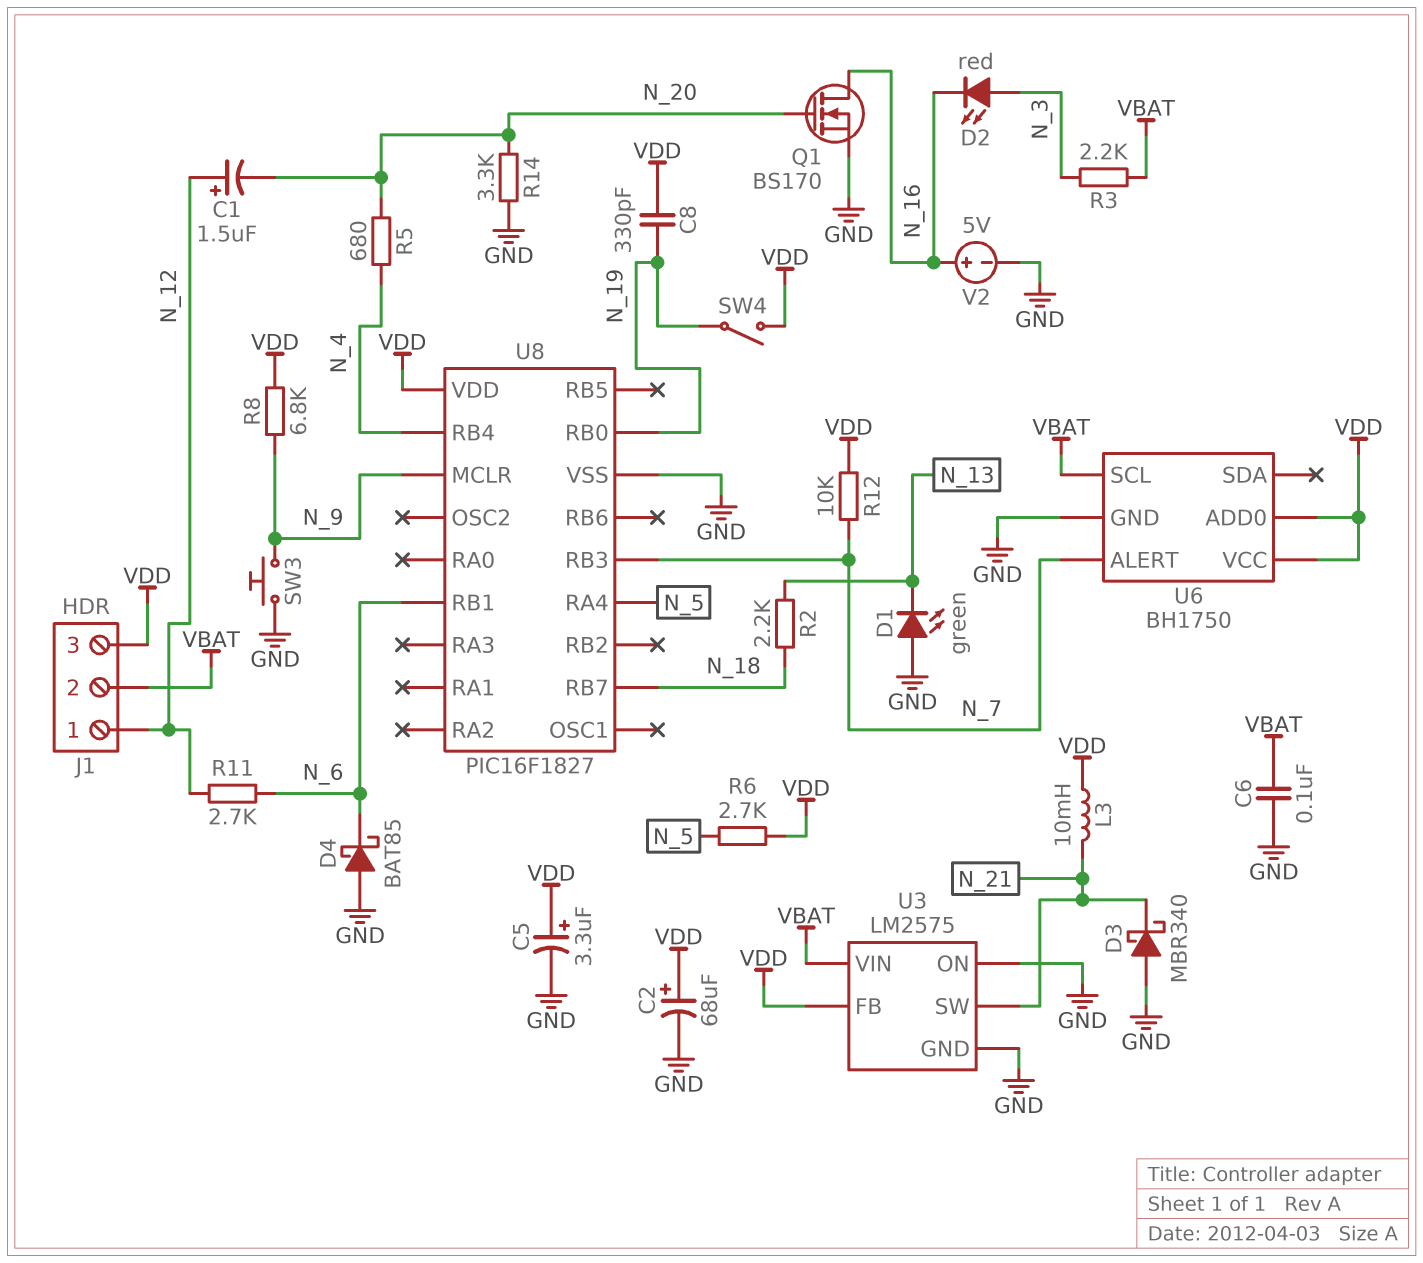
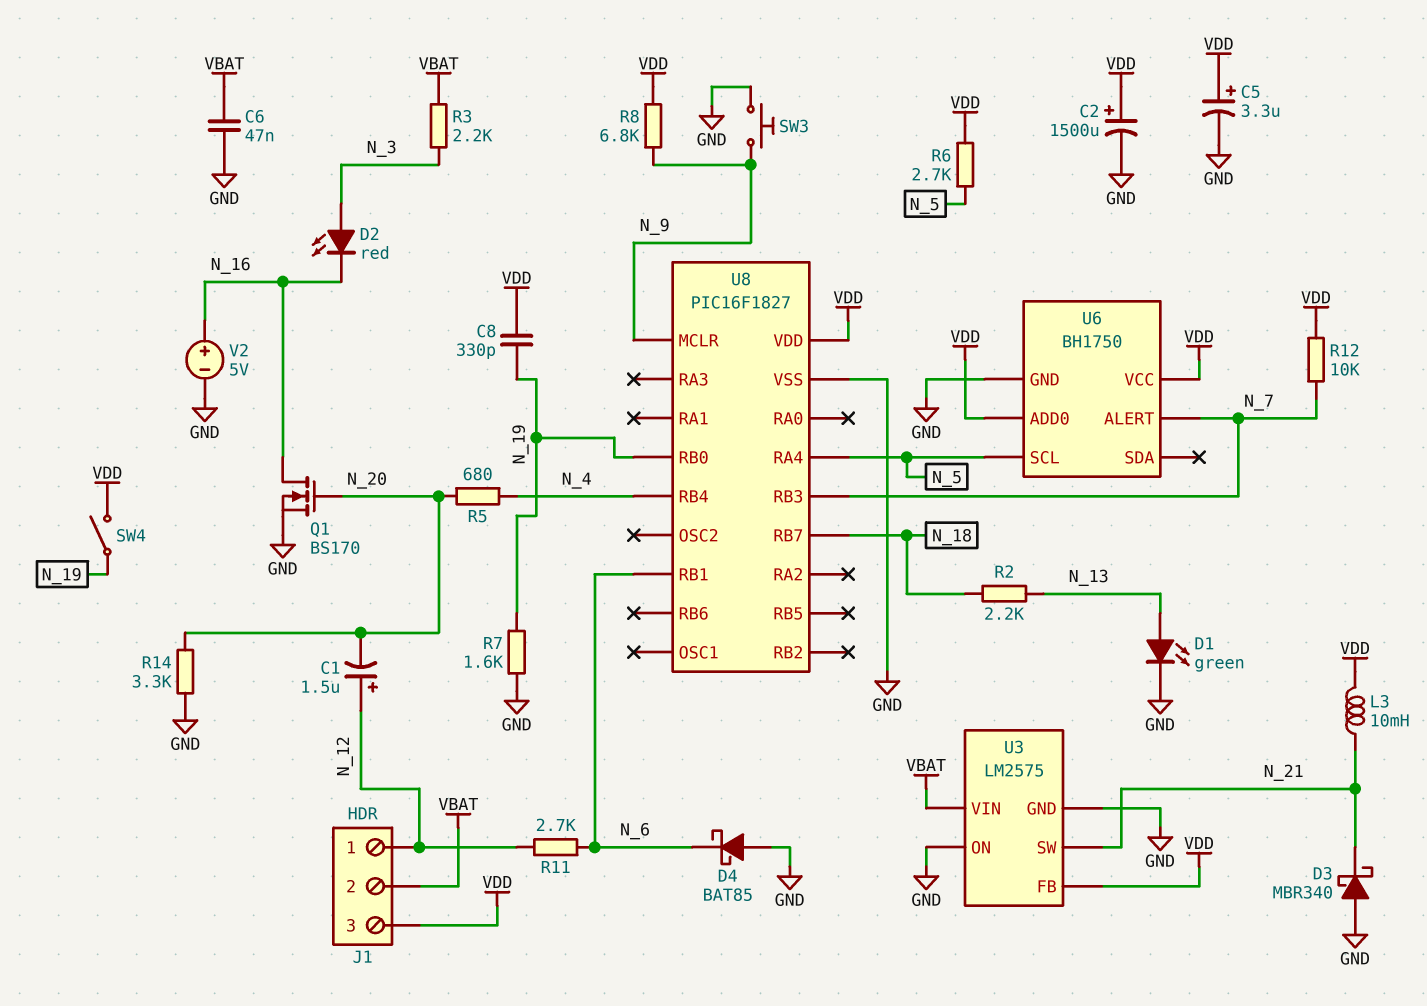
C2: 68uF (plus VDD, minus GND) -> 1500uF (plus VDD, minus GND)
C6: 100nF (GND, VBAT) -> 47nF (GND, VBAT)
D1: LED green (A GND, K N_13) -> LED green (A N_13, K GND)
R7: none -> 1.6k (GND, N_19)
U6 pin SCL: VBAT -> N_5

